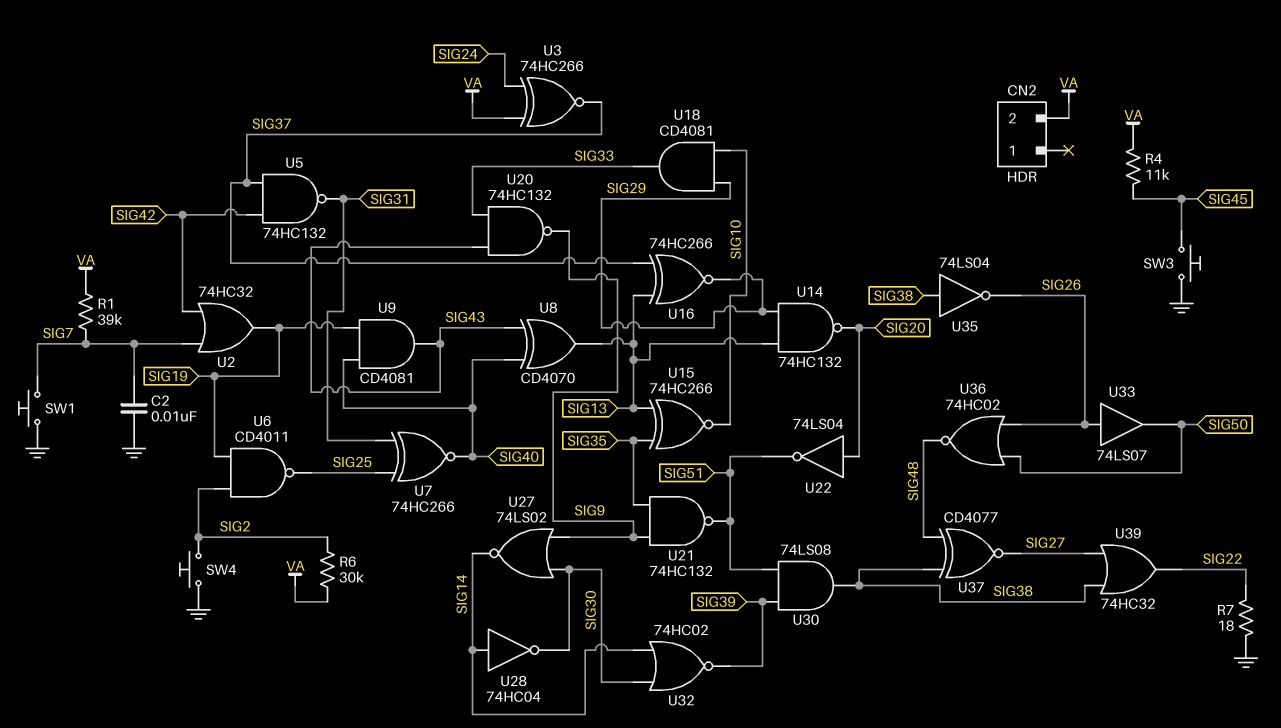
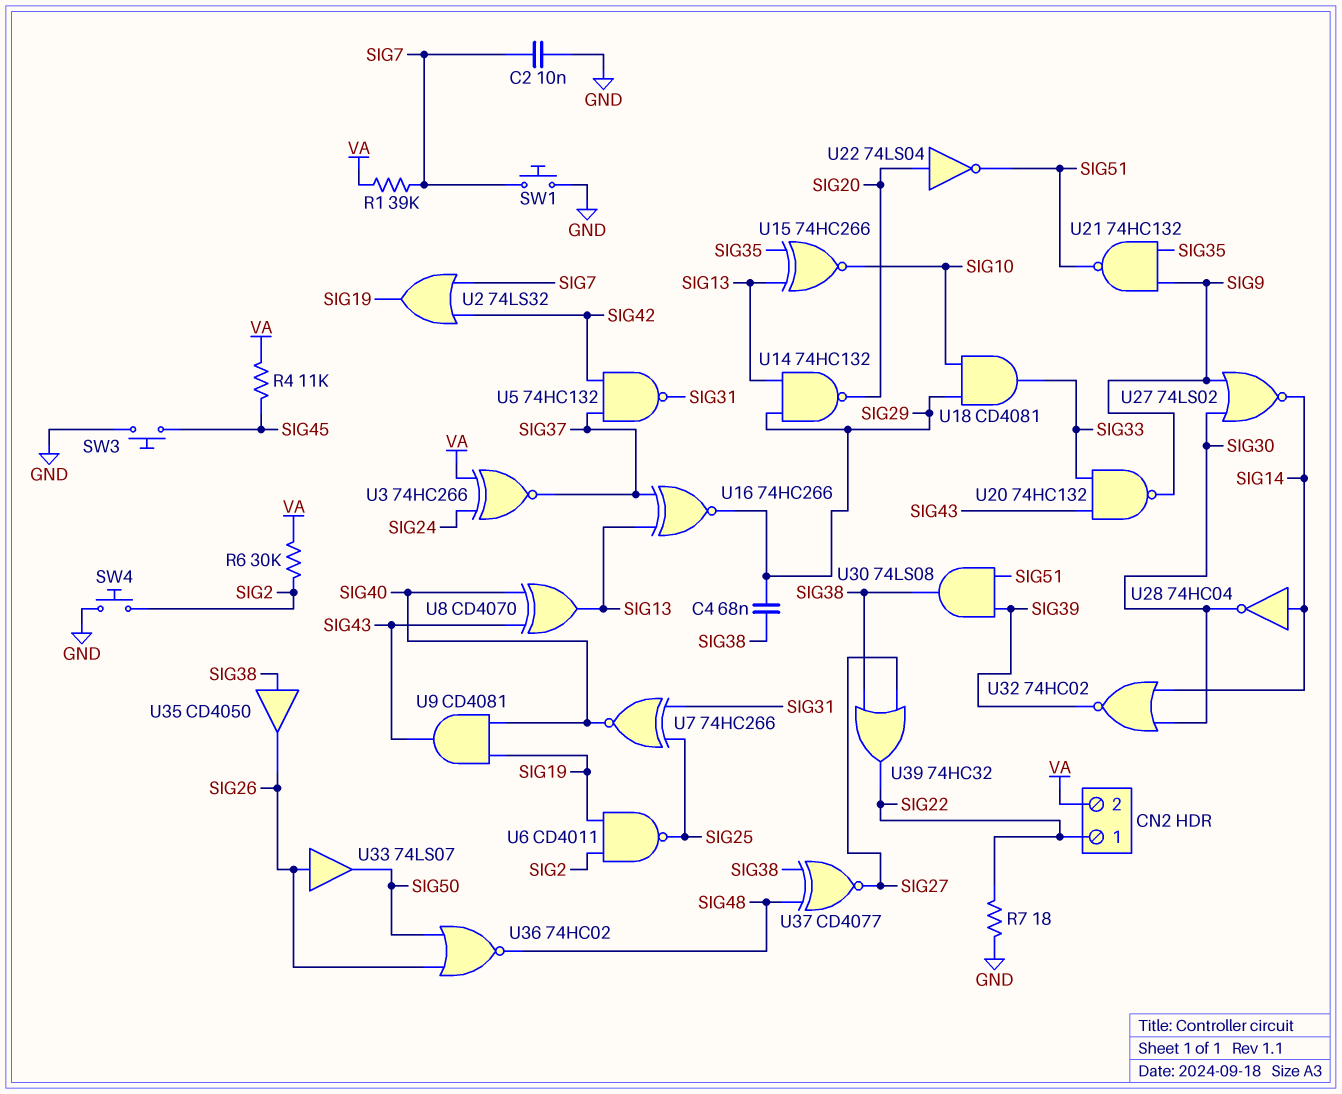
C4: none -> 68nF (SIG29, SIG38)
CN2 pin 1: none -> SIG22
U2: OR 74HC32 (in SIG7, in SIG42, out SIG19) -> OR 74LS32 (in SIG7, in SIG42, out SIG19)
U35: NOT 74LS04 (in SIG38, out SIG26) -> buffer CD4050 (in SIG38, out SIG26)

